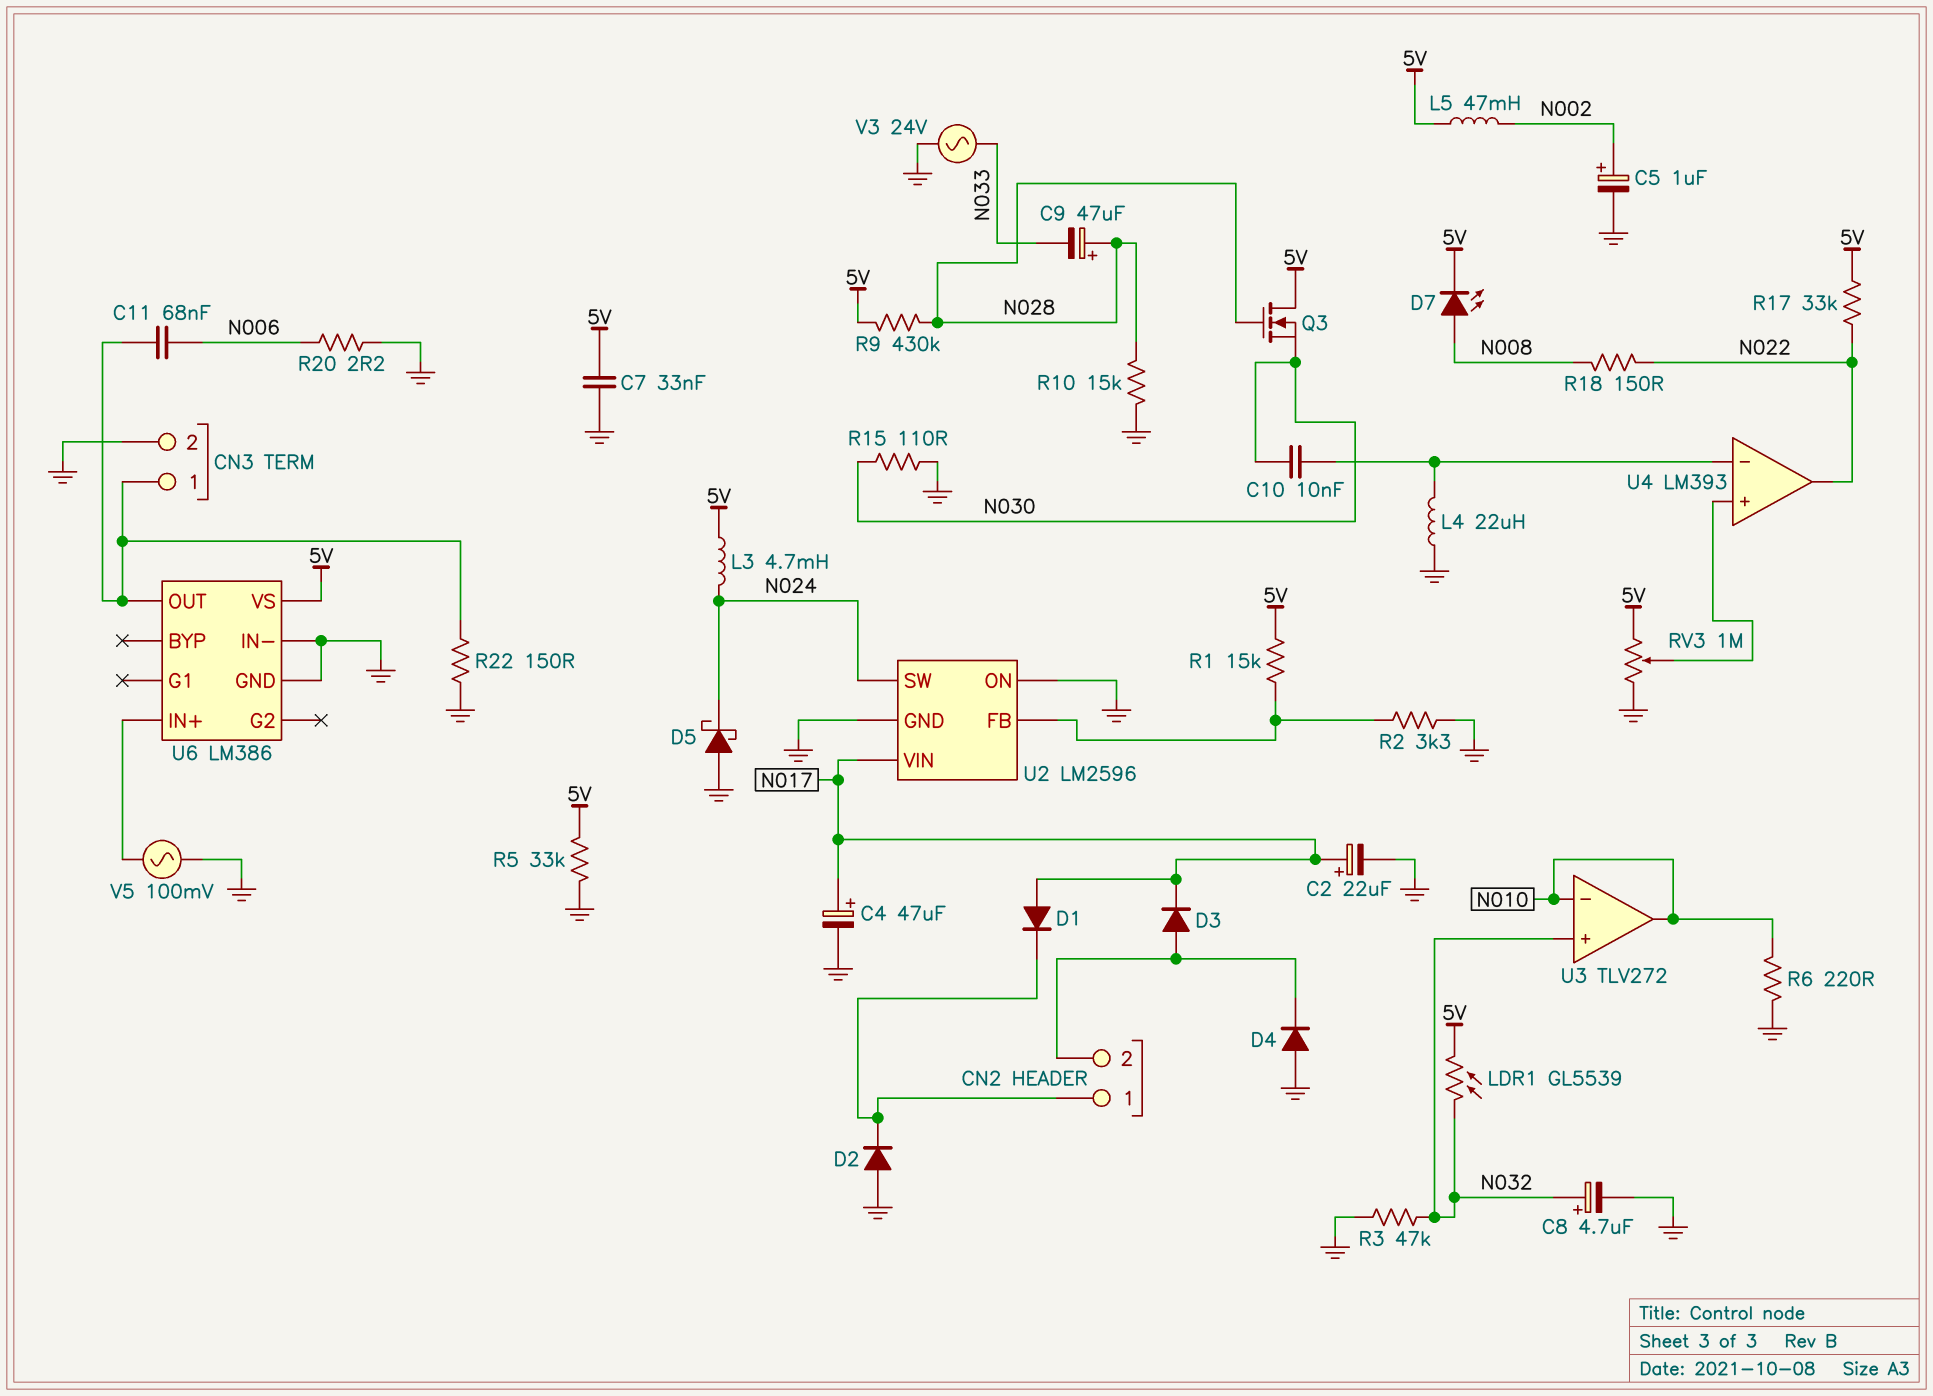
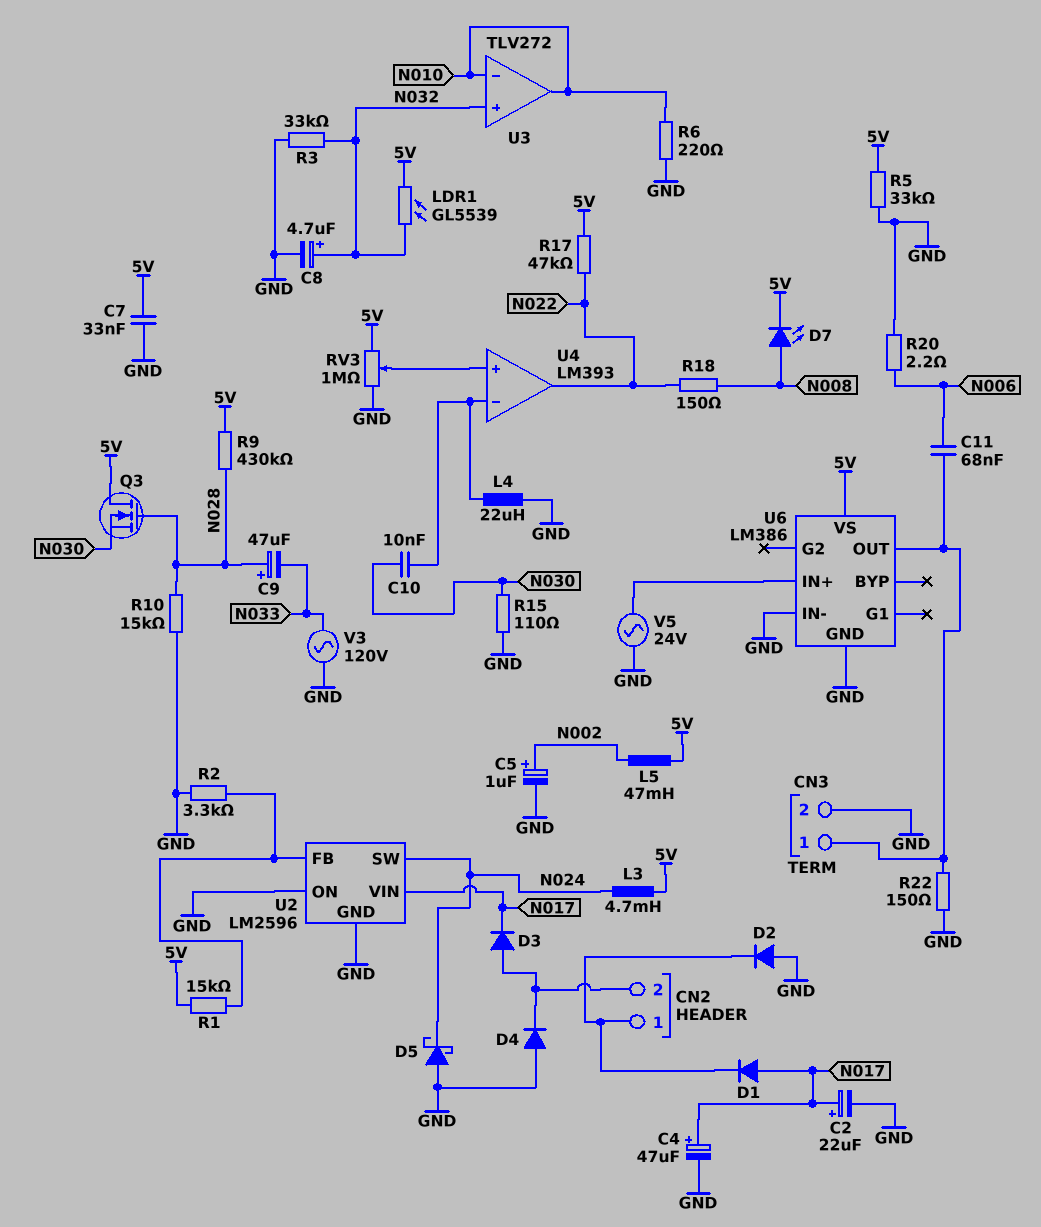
R3: 47k (GND, N032) -> 33k (GND, N032)
R17: 33k (5V, N022) -> 47k (5V, N022)
V3: AC 24V (GND, N033) -> AC 120V (GND, N033)
V5: AC 100mV (GND, U6/IN+) -> AC 24V (GND, U6/IN+)

